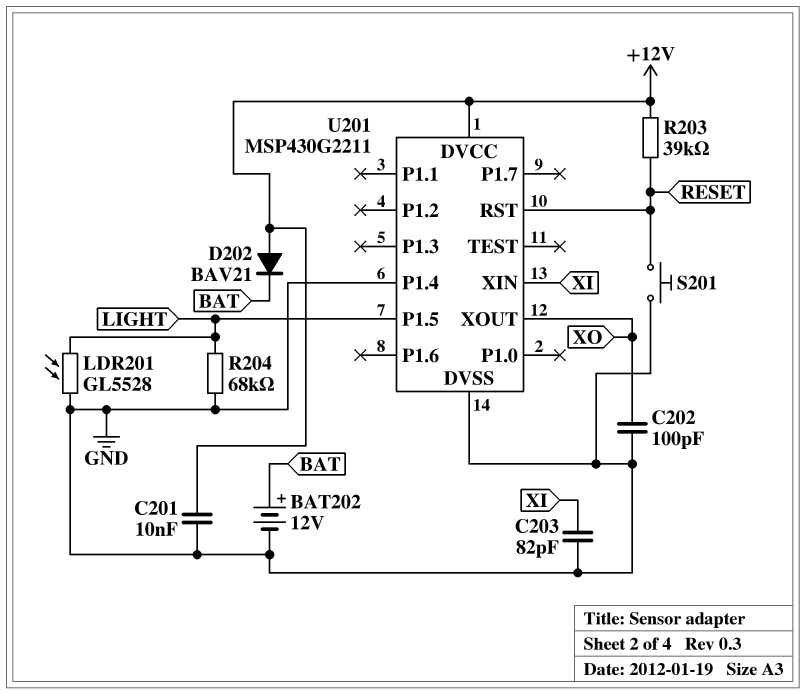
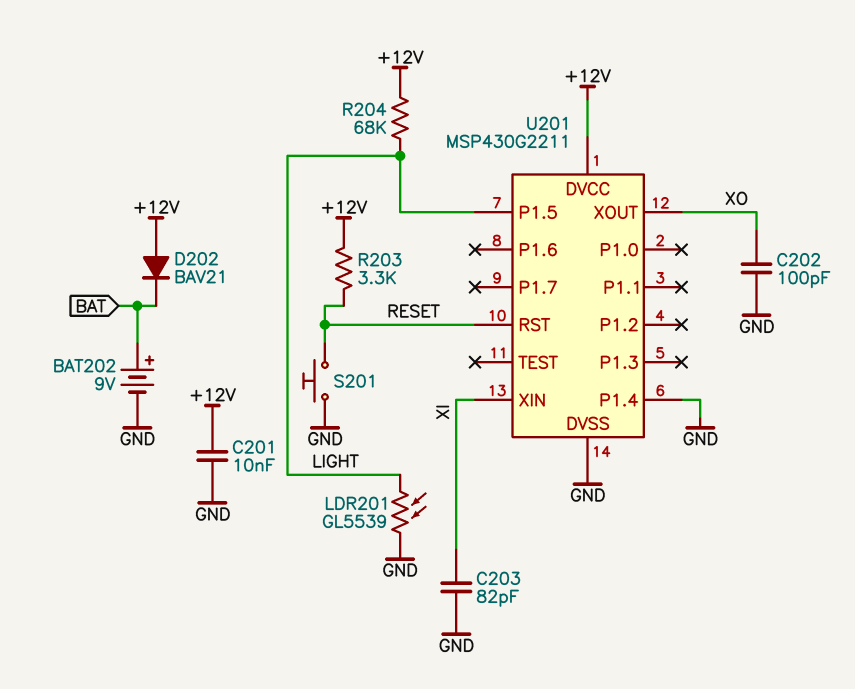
BAT202: 12V (plus BAT, minus GND) -> 9V (plus BAT, minus GND)
LDR201: GL5528 (GND, LIGHT) -> GL5539 (GND, LIGHT)
R203: 39k (+12V, RESET) -> 3.3k (+12V, RESET)
R204: 68k (GND, LIGHT) -> 68k (+12V, LIGHT)

